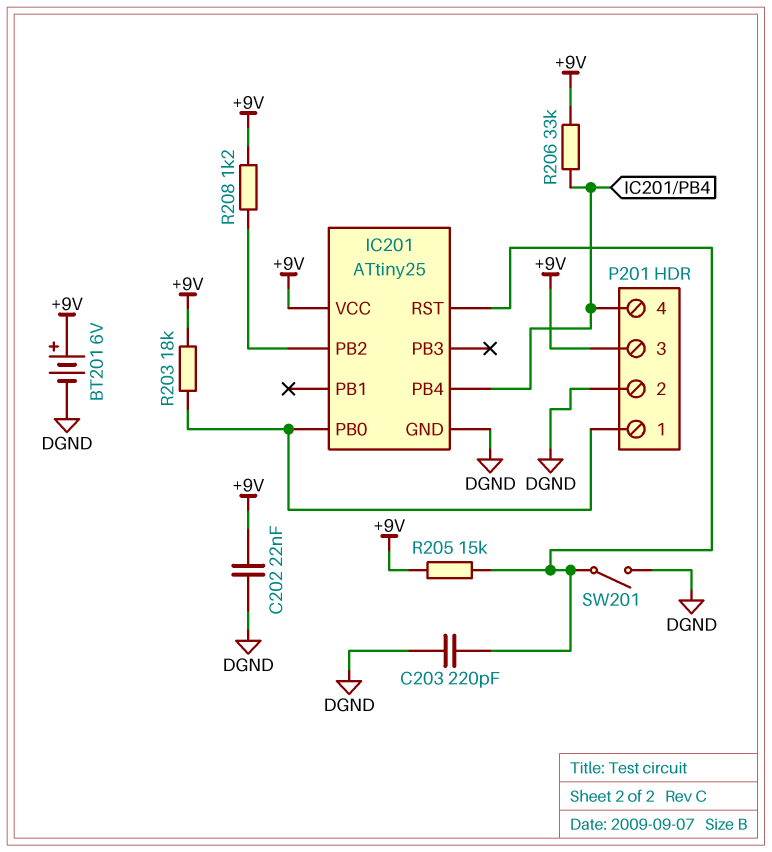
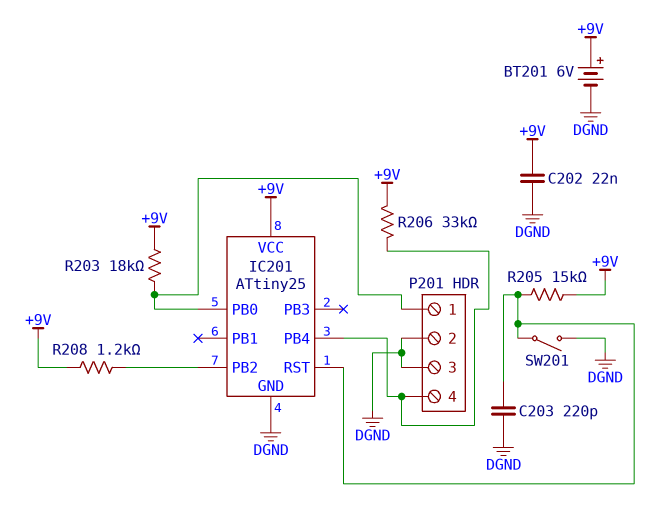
P201 pin 3: +9V -> DGND

